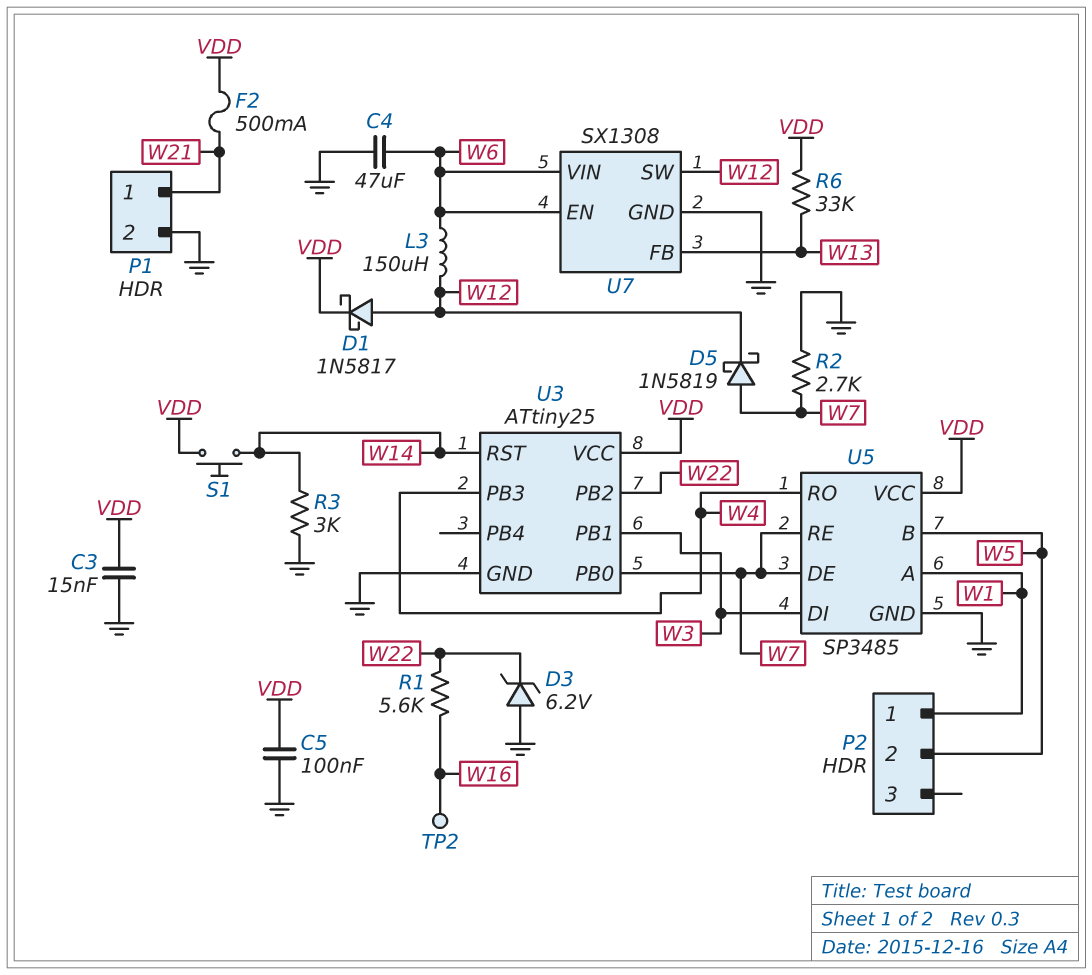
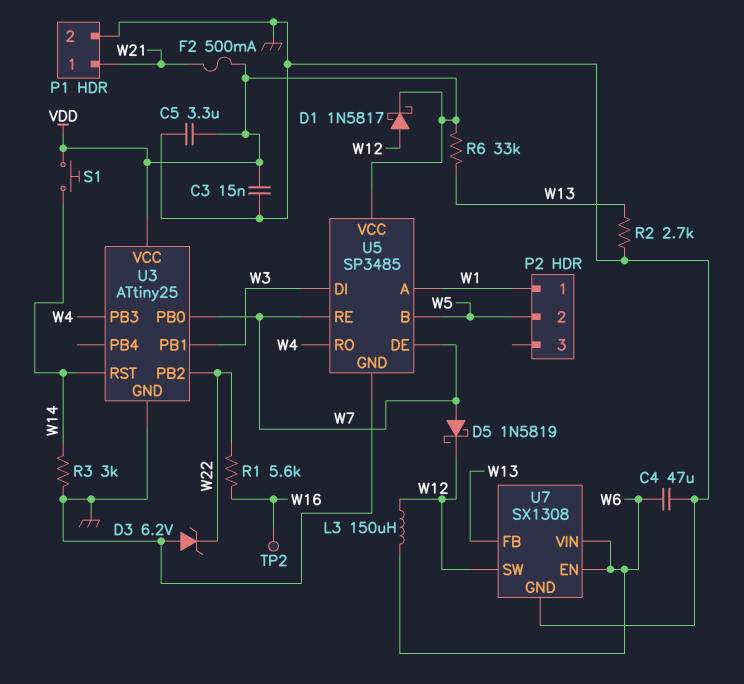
C5: 100nF (GND, VDD) -> 3.3uF (GND, VDD)
R2: 2.7k (GND, W7) -> 2.7k (GND, W13)

